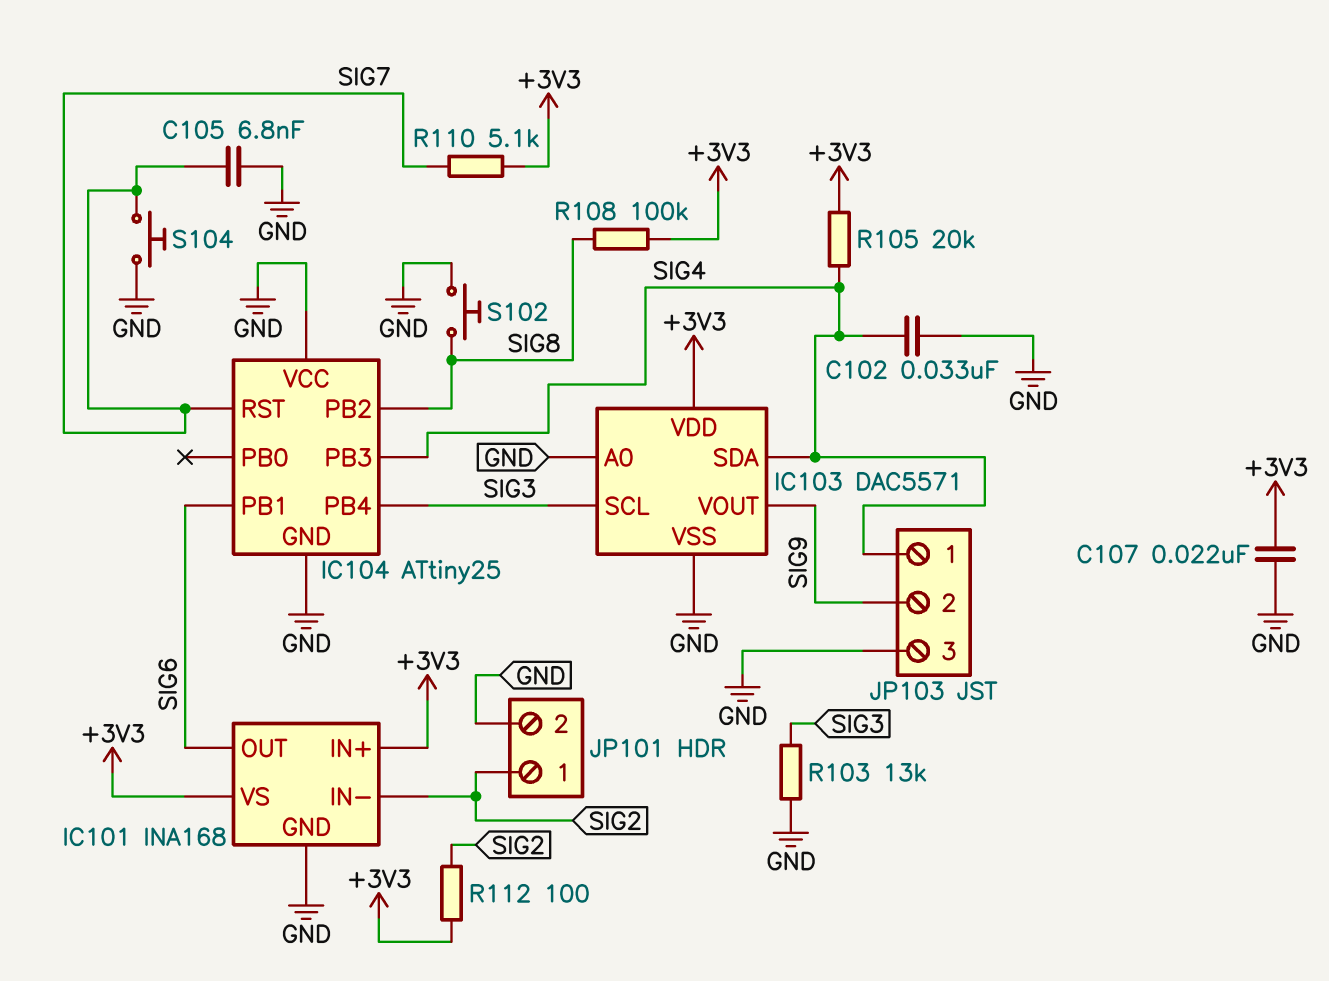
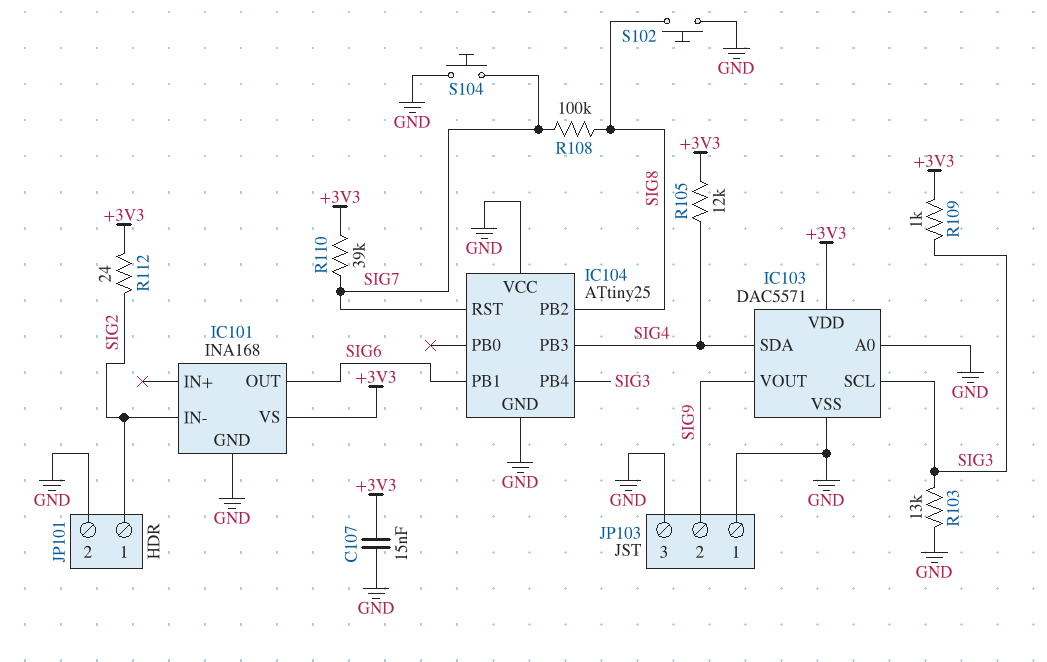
C102: 33nF (GND, SIG4) -> none
C105: 6.8nF (GND, SIG7) -> none
C107: 22nF (+3V3, GND) -> 15nF (+3V3, GND)
IC101 pin IN+: +3V3 -> none
JP103 pin 1: SIG4 -> GND
R105: 20k (+3V3, SIG4) -> 12k (+3V3, SIG4)
R108: 100k (+3V3, SIG8) -> 100k (SIG7, SIG8)
R109: none -> 1k (+3V3, SIG3)
R110: 5.1k (+3V3, SIG7) -> 39k (+3V3, SIG7)
R112: 100 (+3V3, SIG2) -> 24 (+3V3, SIG2)

